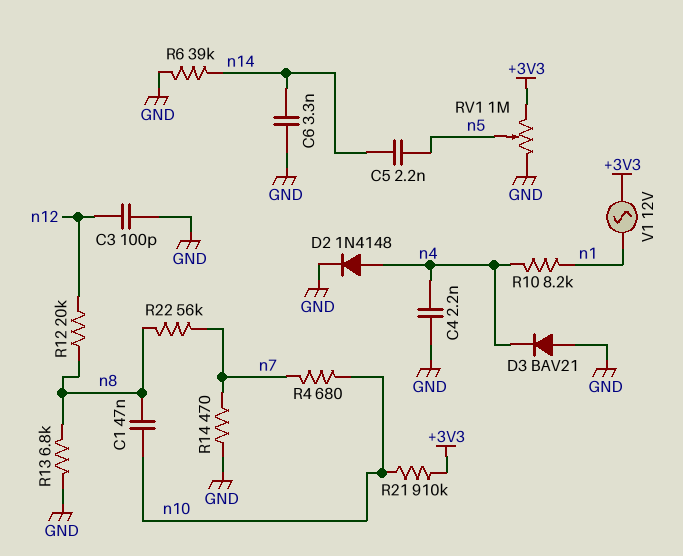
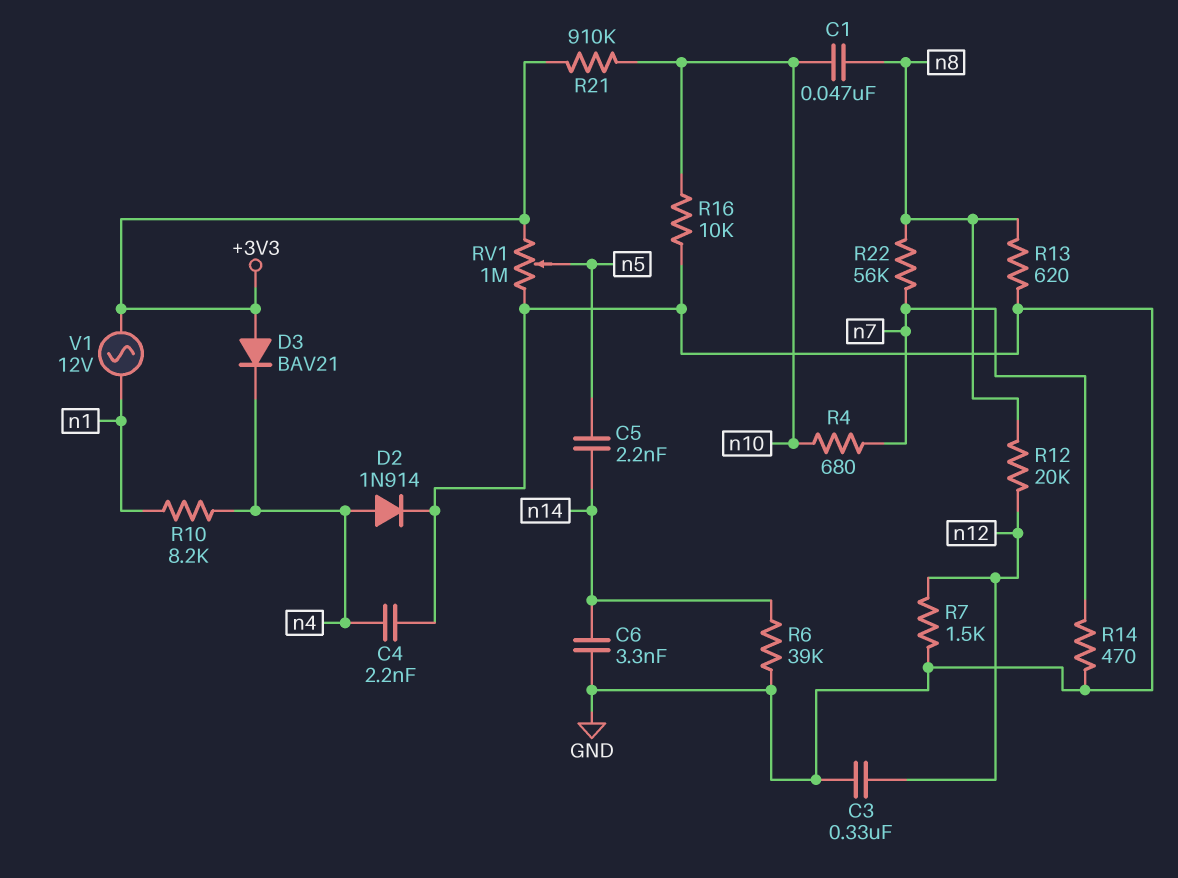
C3: 100pF (GND, n12) -> 330nF (GND, n12)
D2: diode 1N4148 (A n4, K GND) -> diode 1N914 (A n4, K GND)
D3: diode BAV21 (A GND, K n4) -> diode BAV21 (A +3V3, K n4)
R7: none -> 1.5k (GND, n12)
R13: 6.8k (GND, n8) -> 620 (GND, n8)
R16: none -> 10k (GND, n10)

